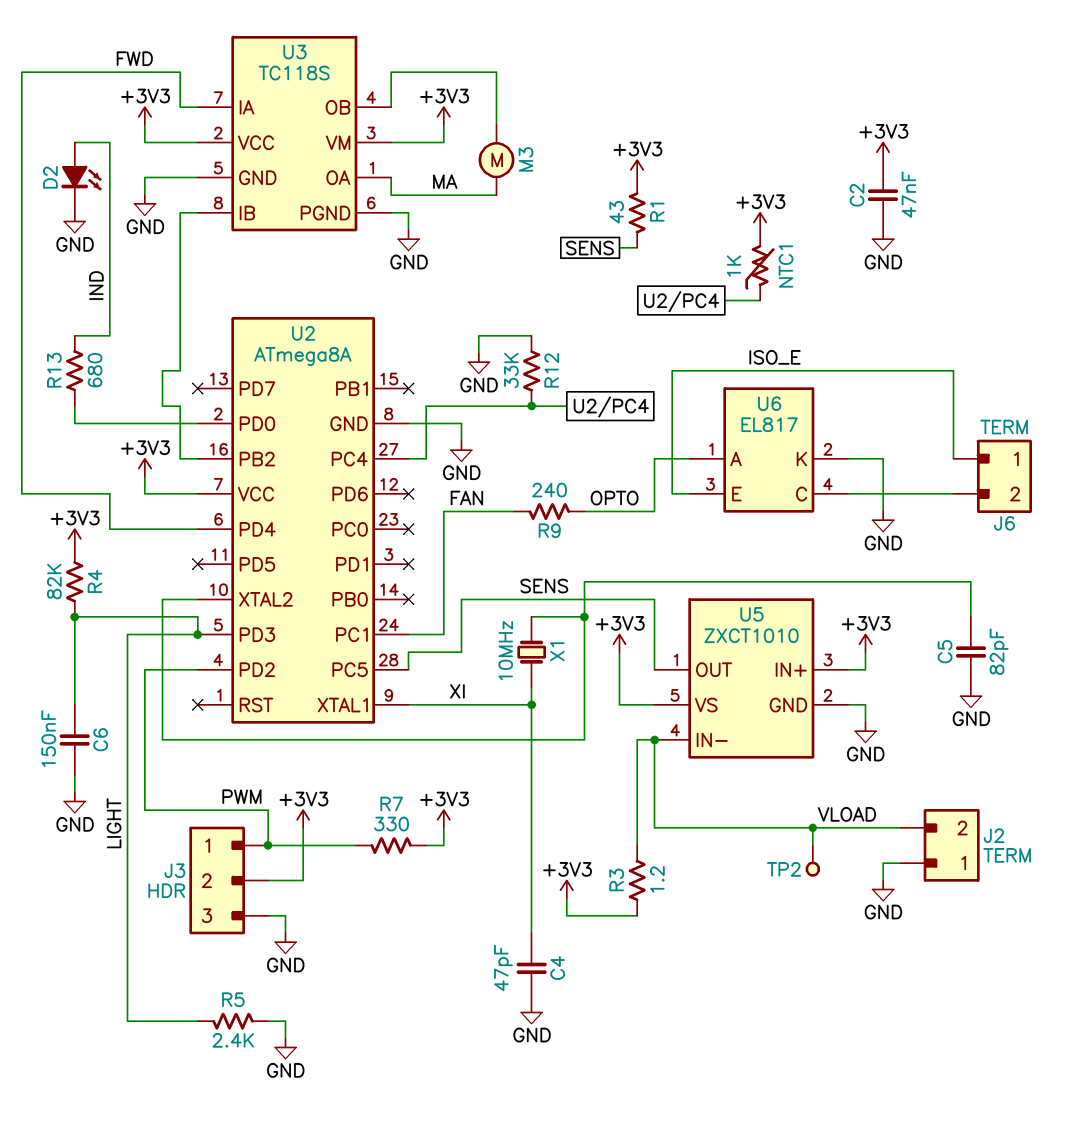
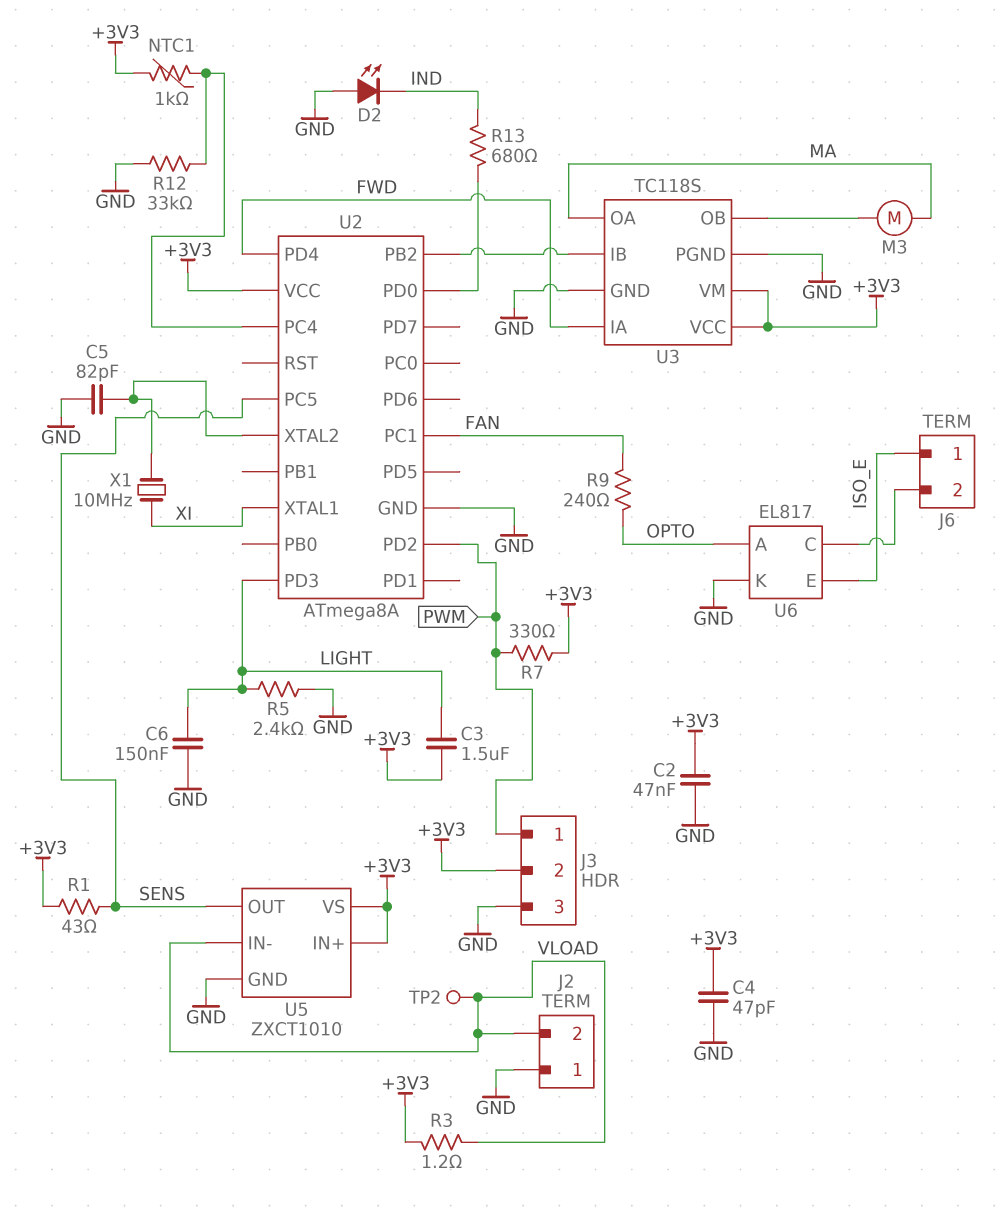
C3: none -> 1.5uF (+3V3, LIGHT)
C4: 47pF (GND, XI) -> 47pF (+3V3, GND)
D2: LED (A IND, K GND) -> LED (A GND, K IND)
R4: 82k (+3V3, LIGHT) -> none

